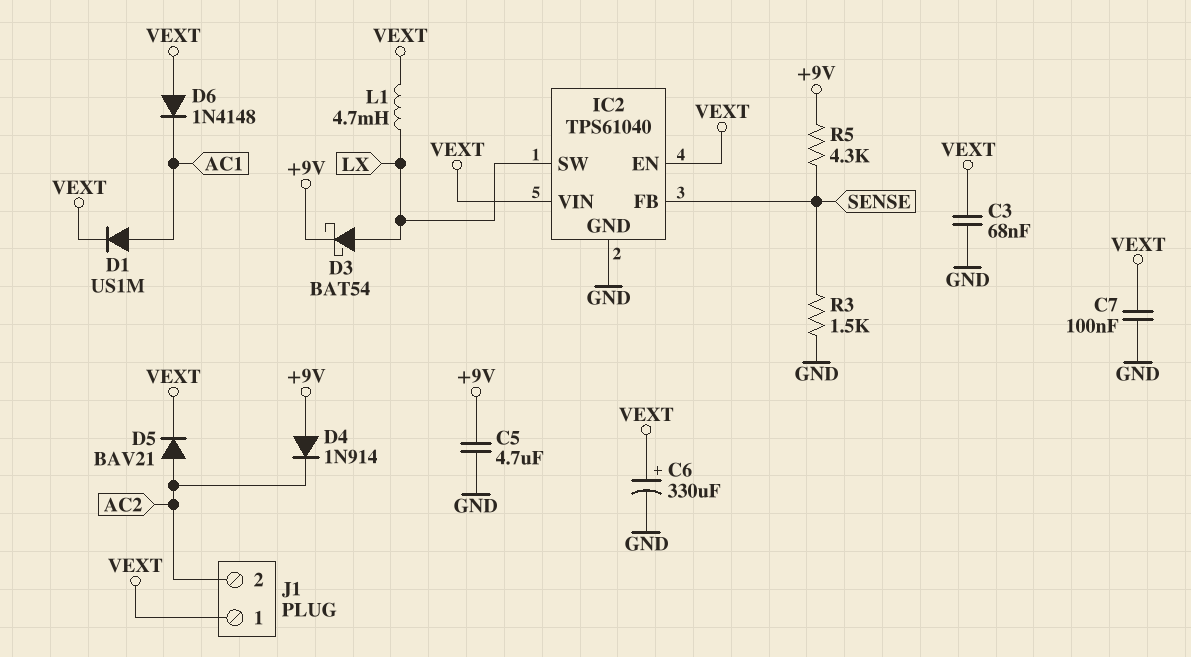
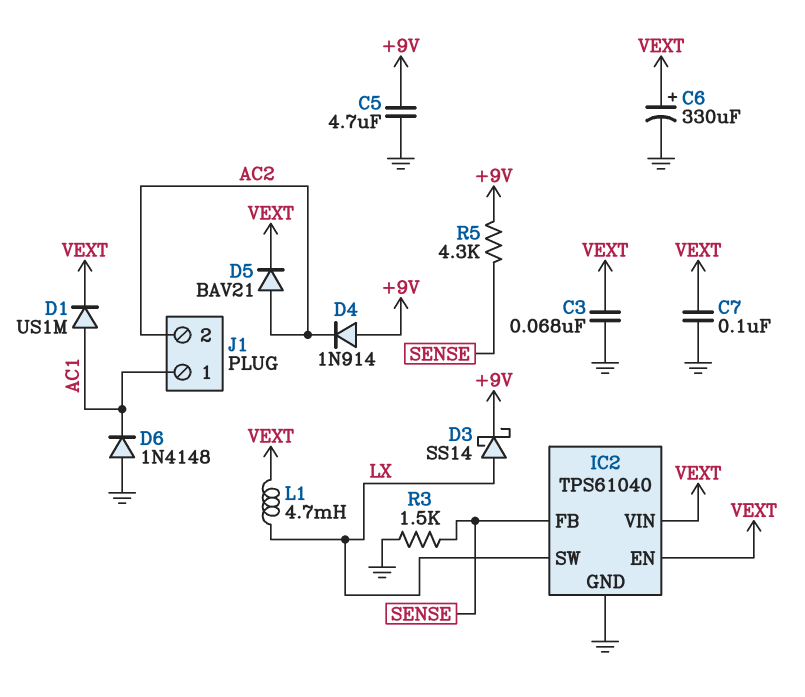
D3: schottky BAT54 (A LX, K +9V) -> schottky SS14 (A LX, K +9V)
D6: diode 1N4148 (A VEXT, K AC1) -> diode 1N4148 (A GND, K AC1)
J1 pin 1: VEXT -> AC1

